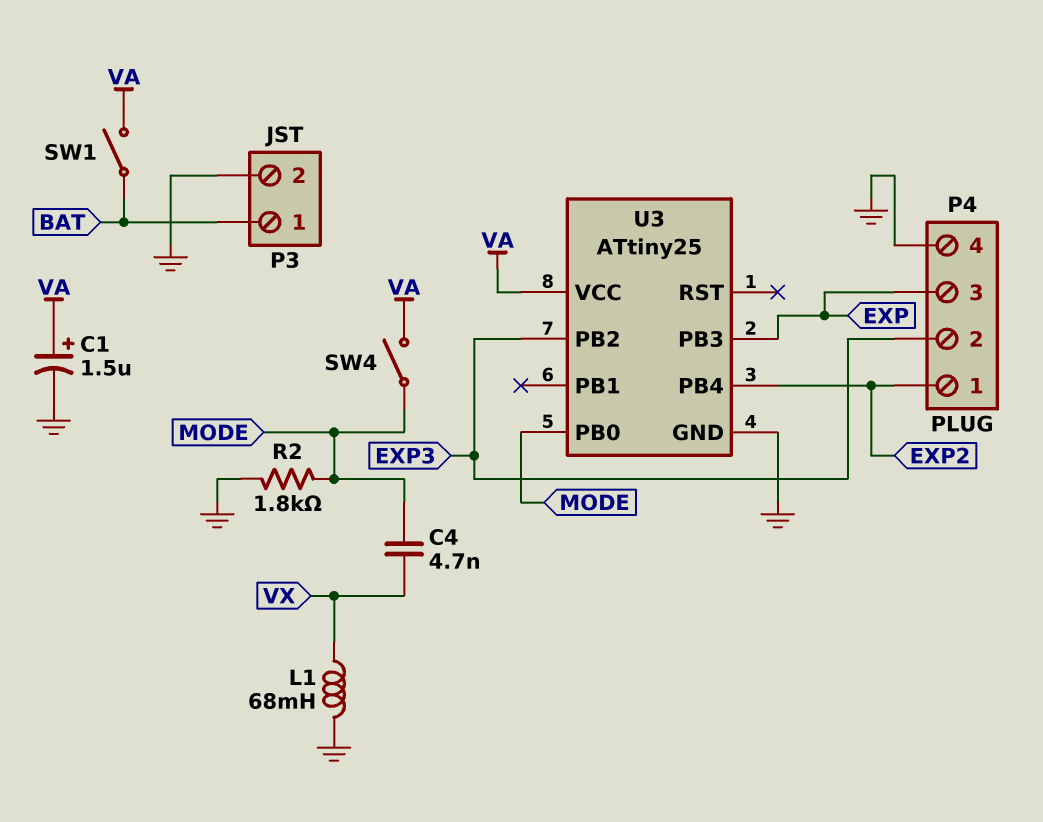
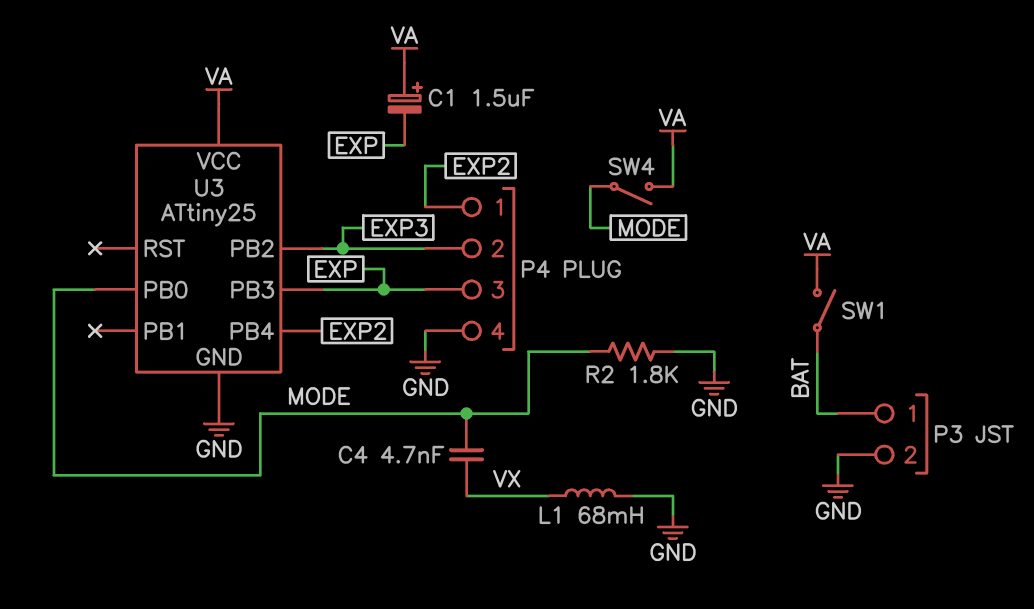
C1: 1.5uF (plus VA, minus GND) -> 1.5uF (plus VA, minus EXP)

